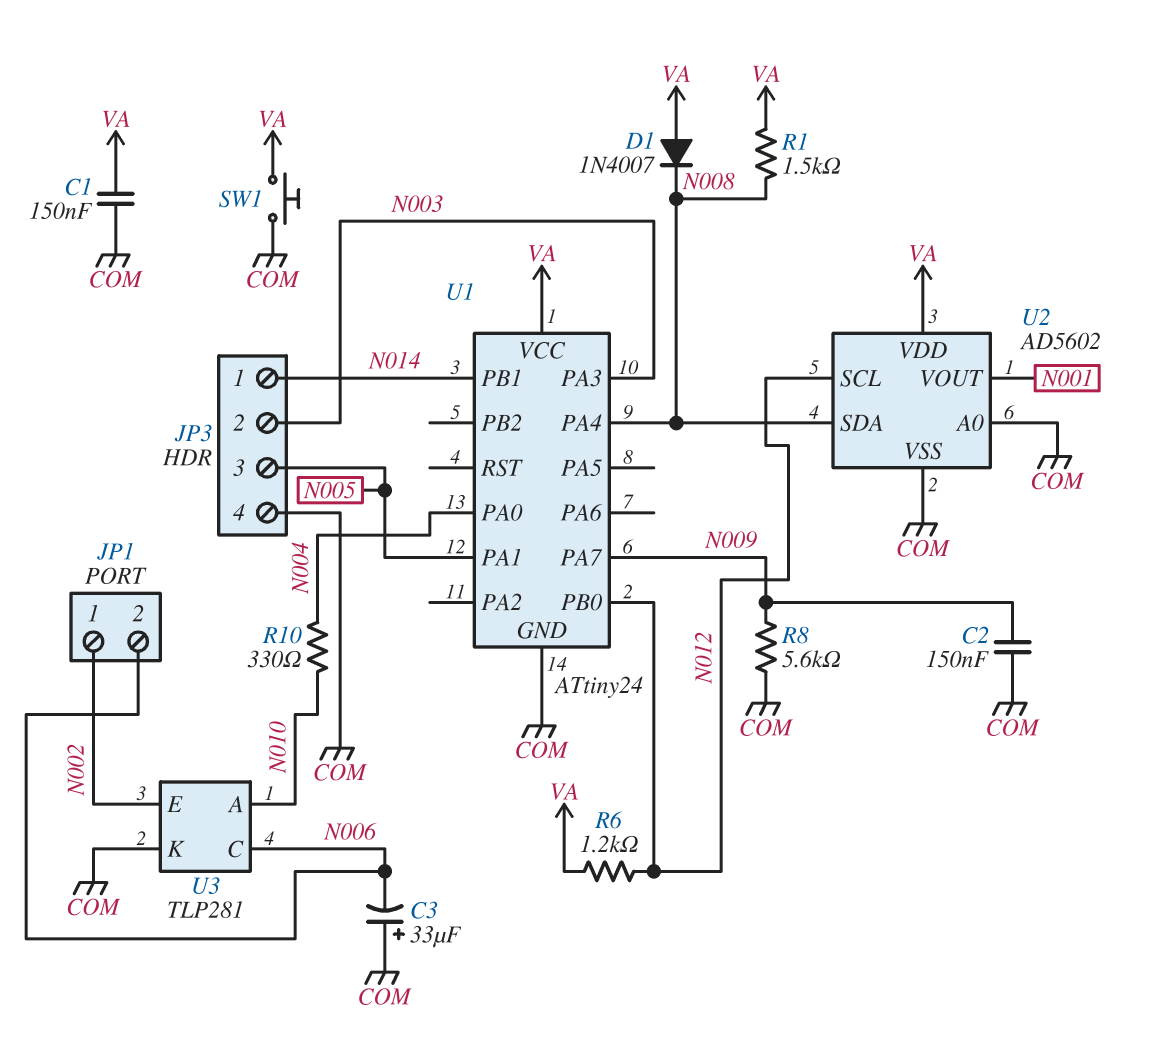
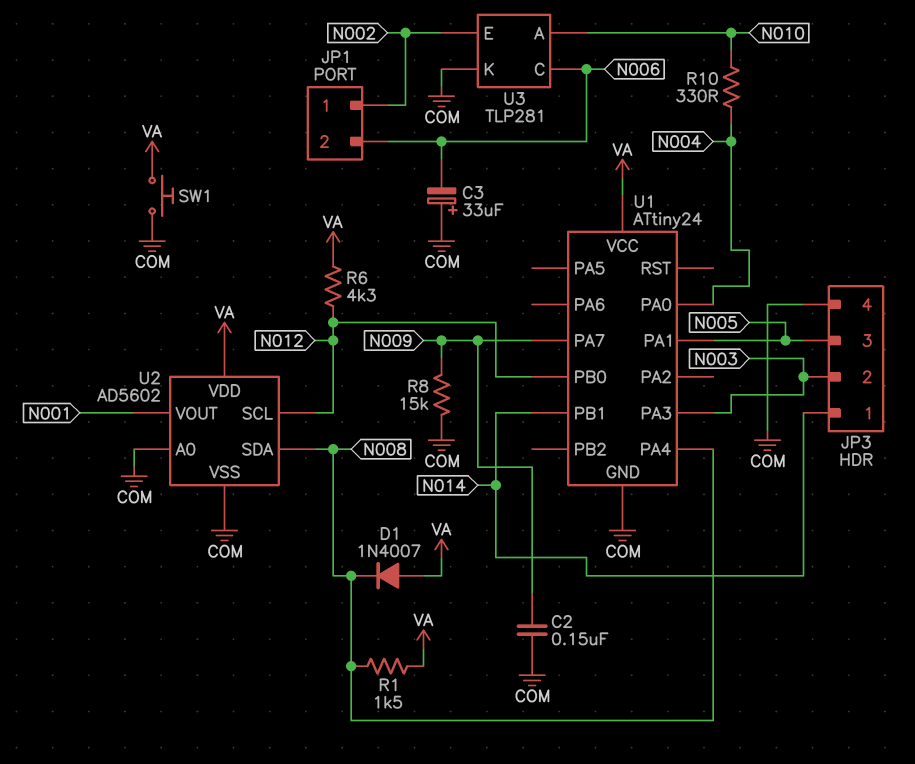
C1: 150nF (COM, VA) -> none
R6: 1.2k (N012, VA) -> 4.3k (N012, VA)
R8: 5.6k (COM, N009) -> 15k (COM, N009)

